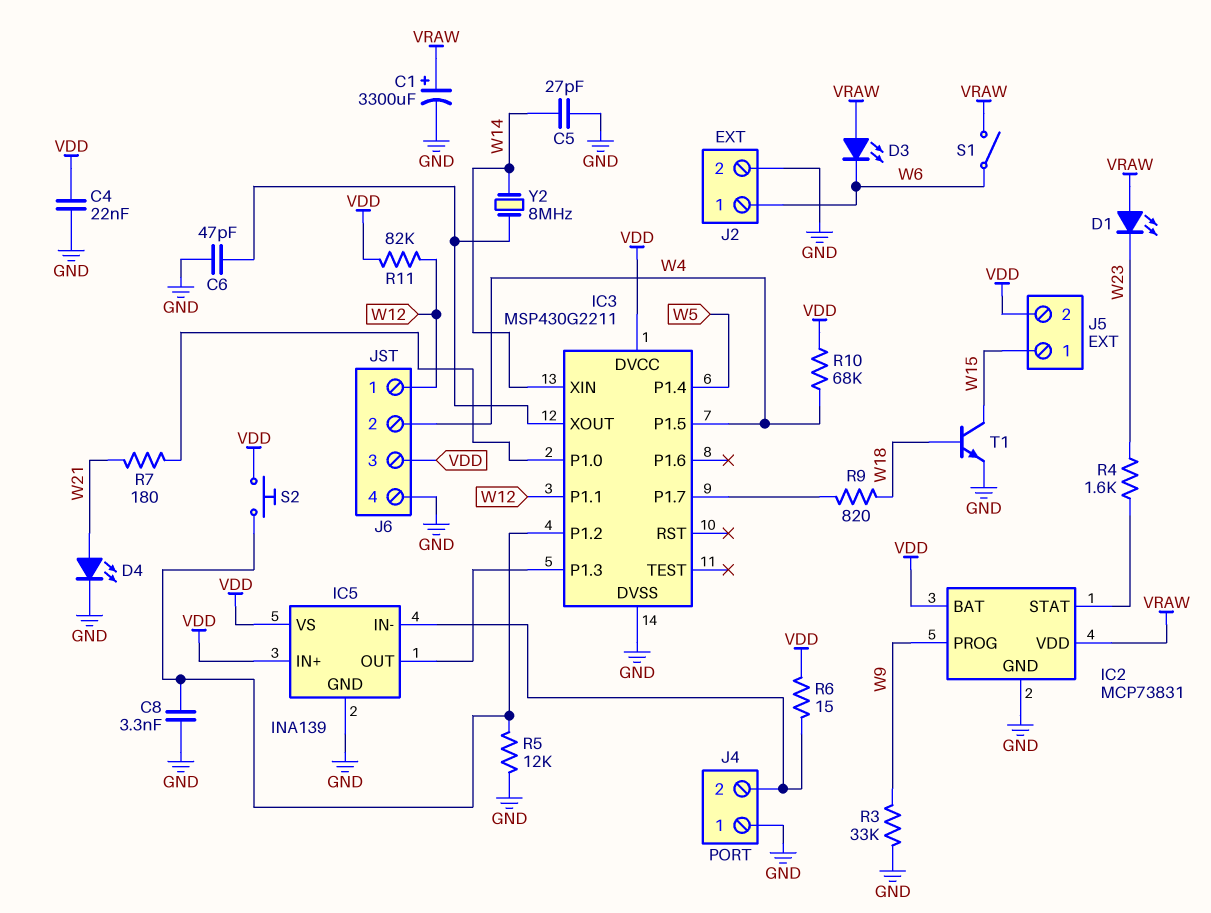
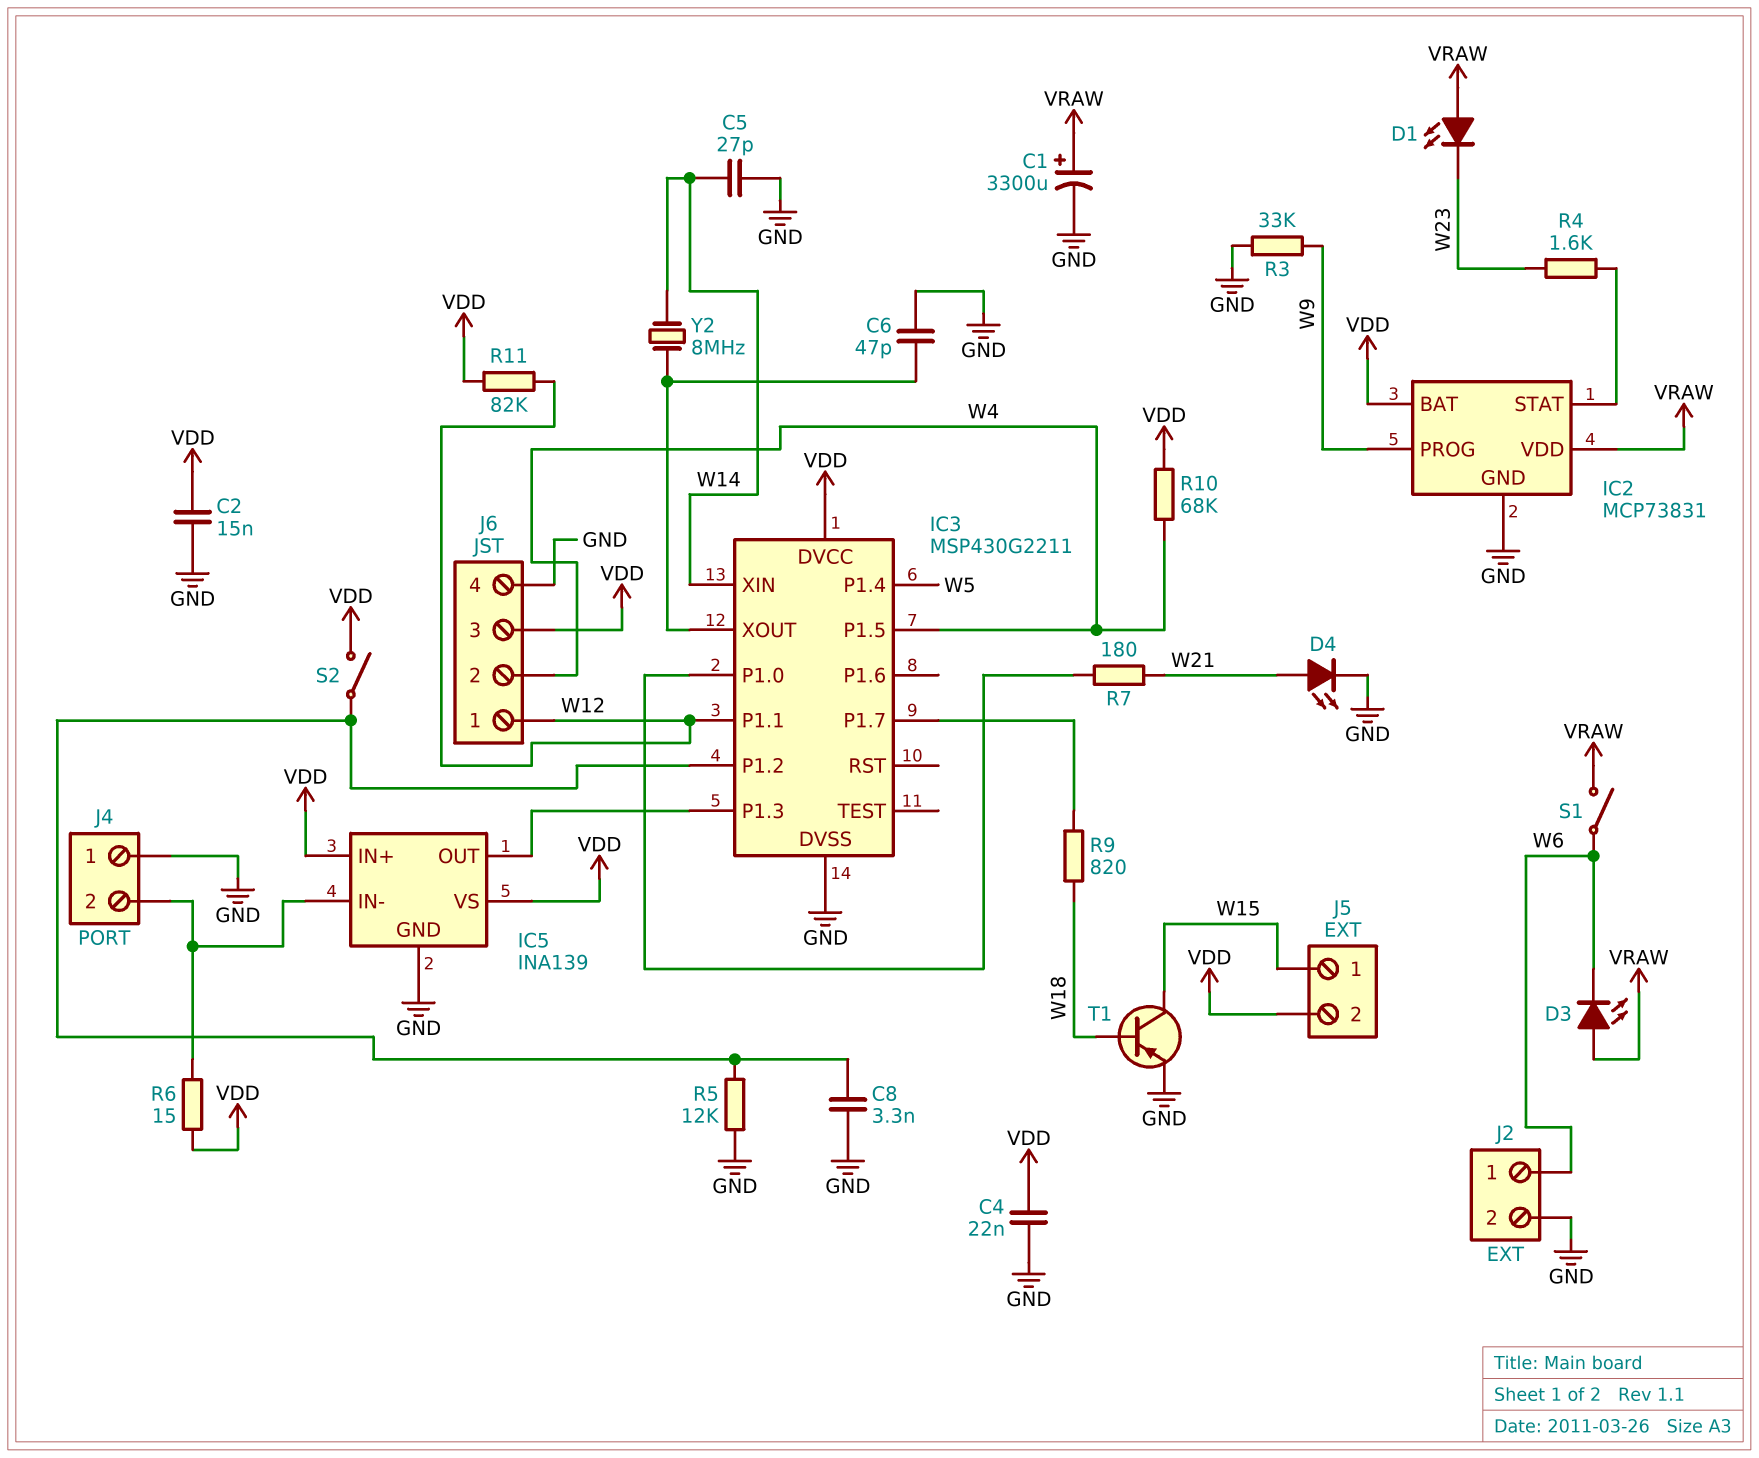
C2: none -> 15nF (GND, VDD)
S2: button (IC3/P1.2, VDD) -> switch (IC3/P1.2, VDD)
T1: NPN (B W18, C W15, E GND) -> PNP (B W18, C W15, E GND)

